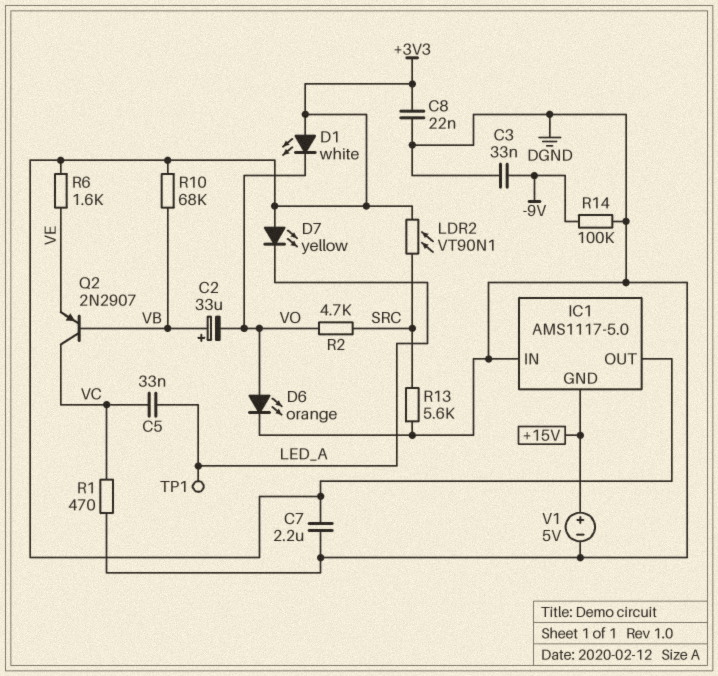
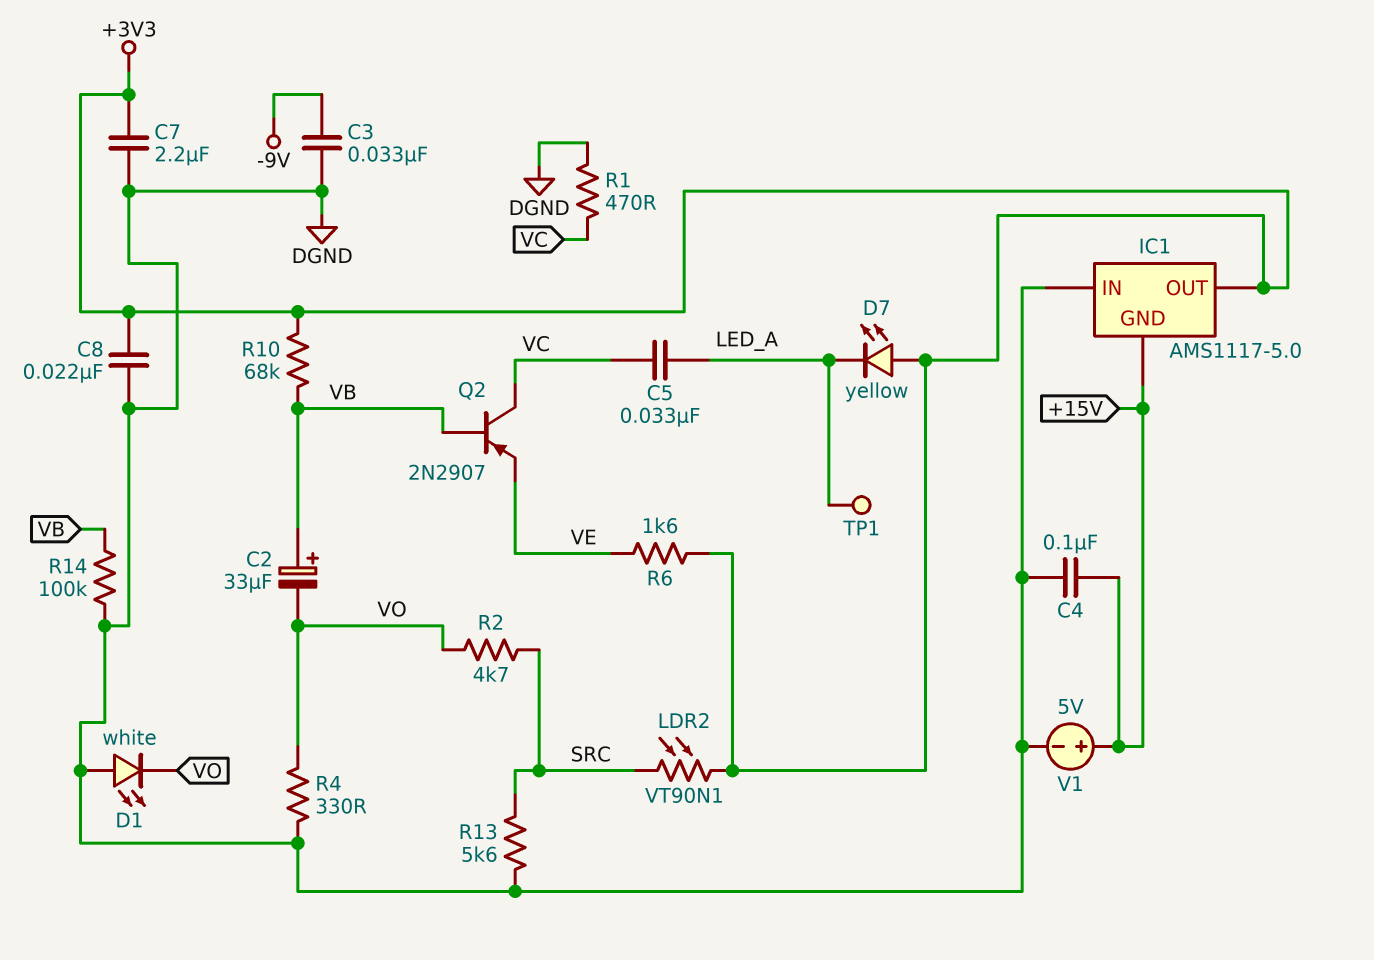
C4: none -> 100nF (+15V, DGND)
D1: LED white (A +3V3, K VO) -> LED white (A DGND, K VO)
D6: LED orange (A VO, K DGND) -> none
R4: none -> 330 (DGND, VO)
R14: 100k (-9V, DGND) -> 100k (DGND, VB)

